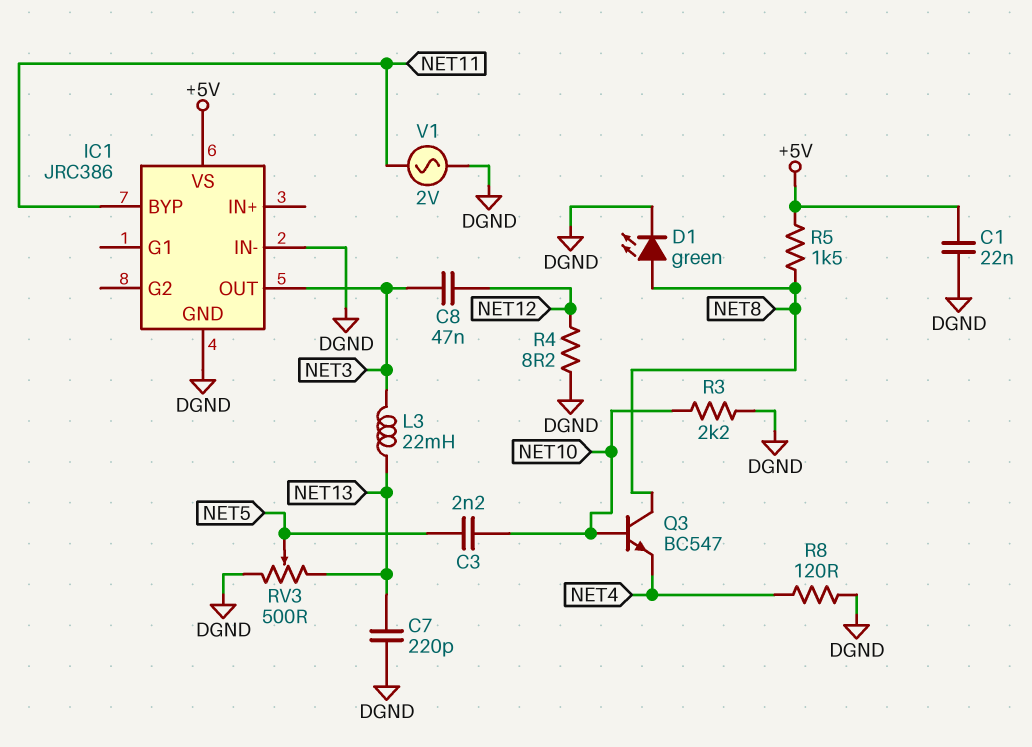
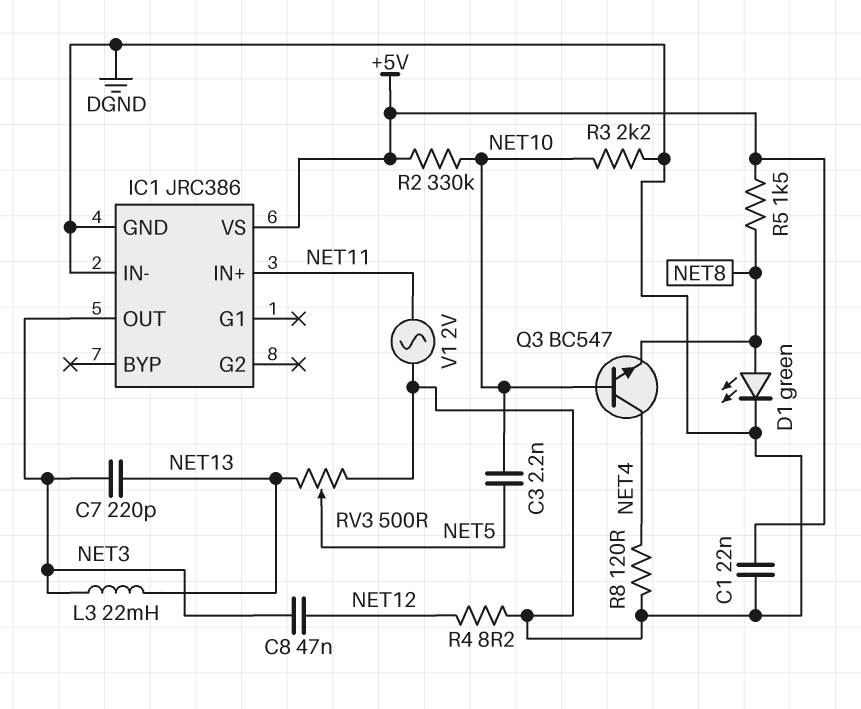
C7: 220pF (DGND, NET13) -> 220pF (NET3, NET13)
IC1 pin BYP: NET11 -> none
IC1 pin IN+: none -> NET11
Q3: NPN BC547 (B NET10, C NET8, E NET4) -> NPN BC547 (B NET10, C NET4, E NET8)
R2: none -> 330k (+5V, NET10)

